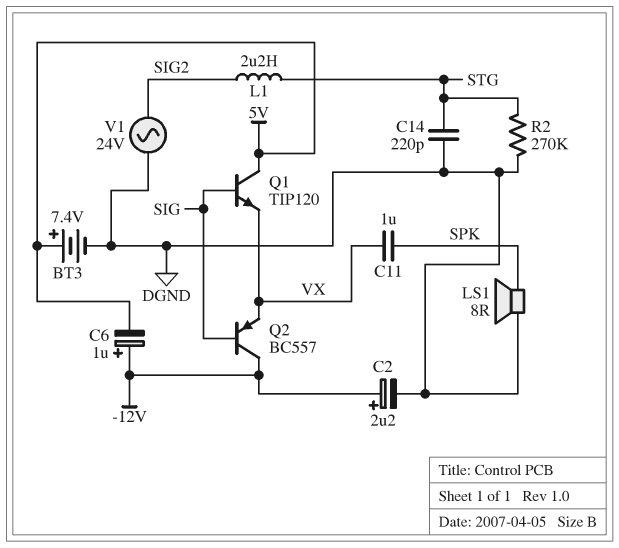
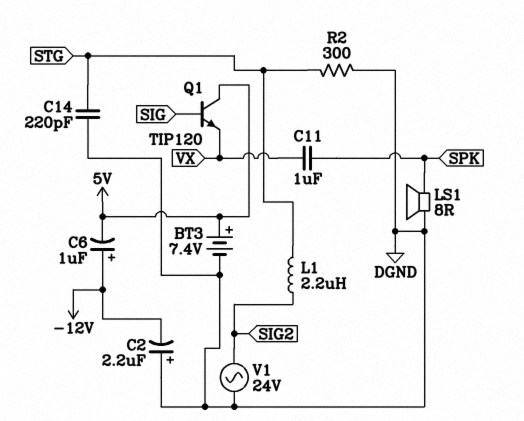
C2: 2.2uF (plus -12V, minus DGND) -> 2.2uF (plus DGND, minus -12V)
Q2: PNP BC557 (B SIG, C -12V, E VX) -> none
R2: 270k (DGND, STG) -> 300 (DGND, STG)

